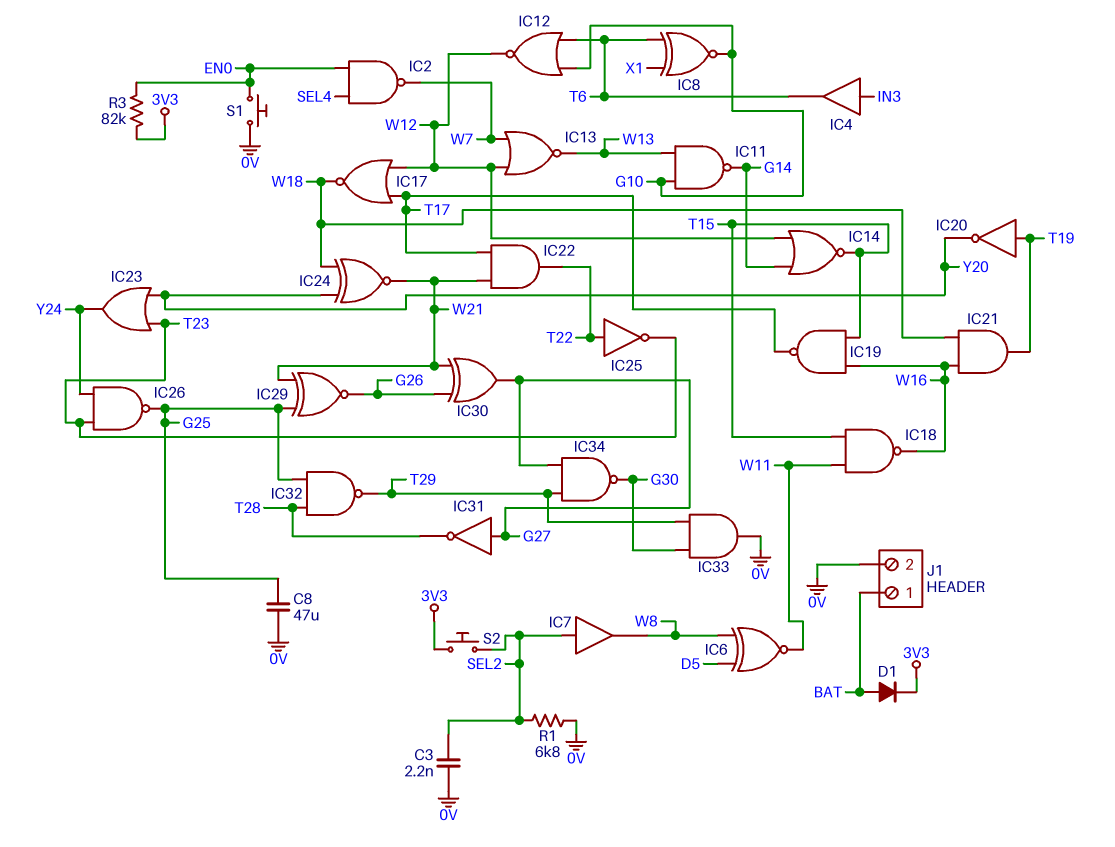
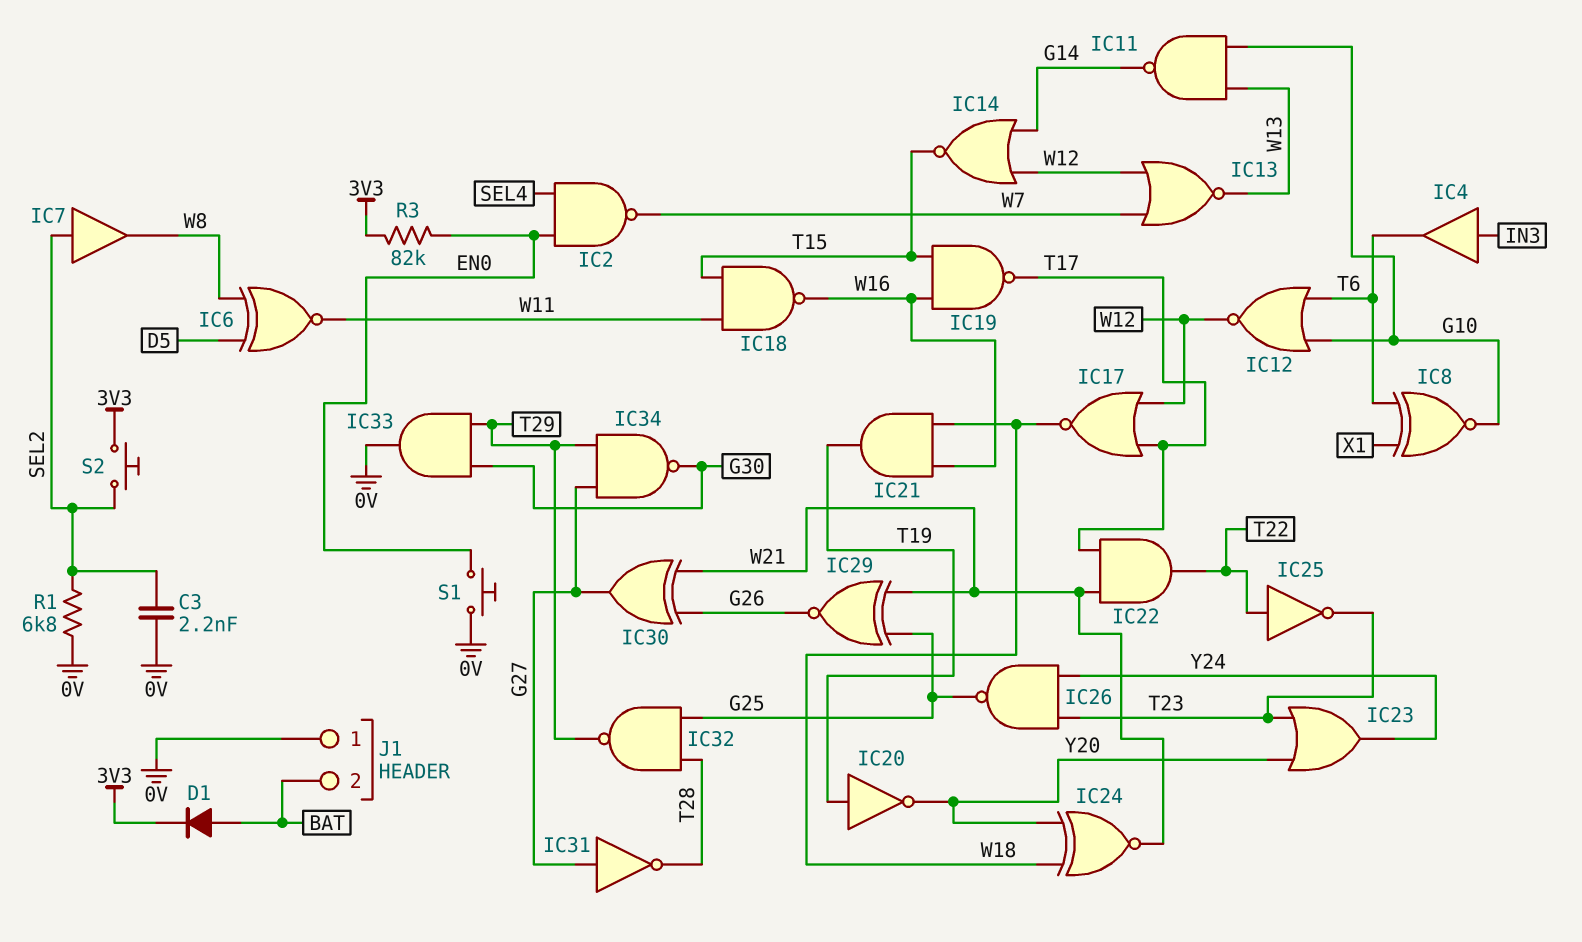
C8: 47uF (0V, G25) -> none
J1 pin 1: BAT -> 0V
J1 pin 2: 0V -> BAT

